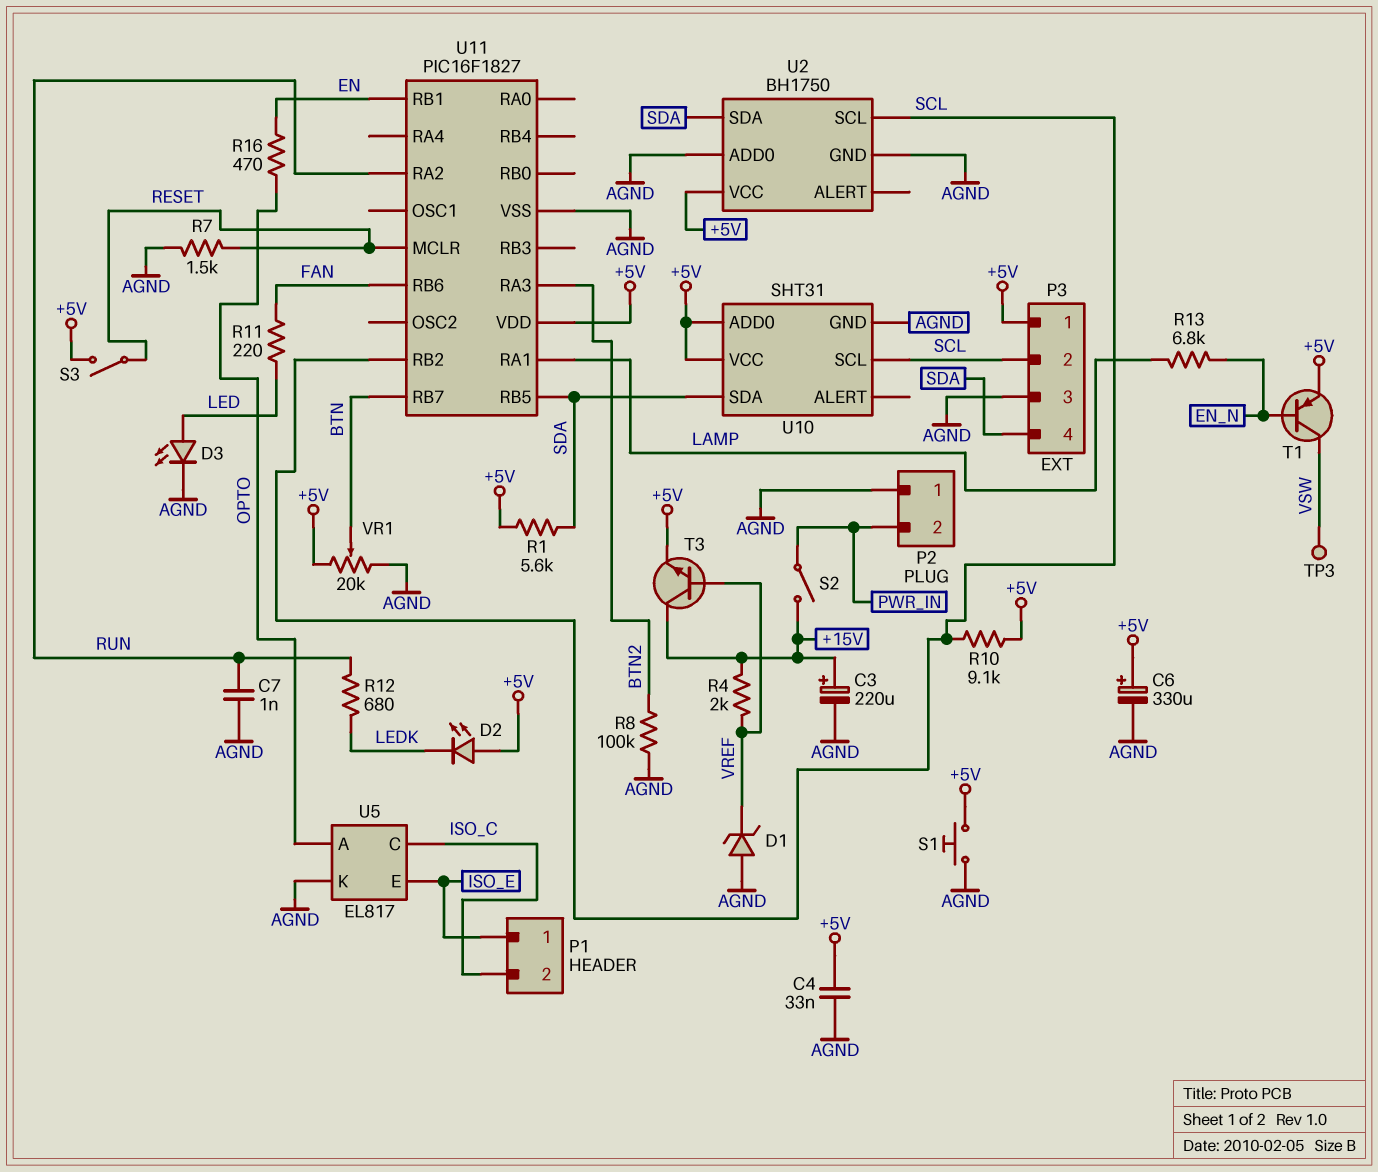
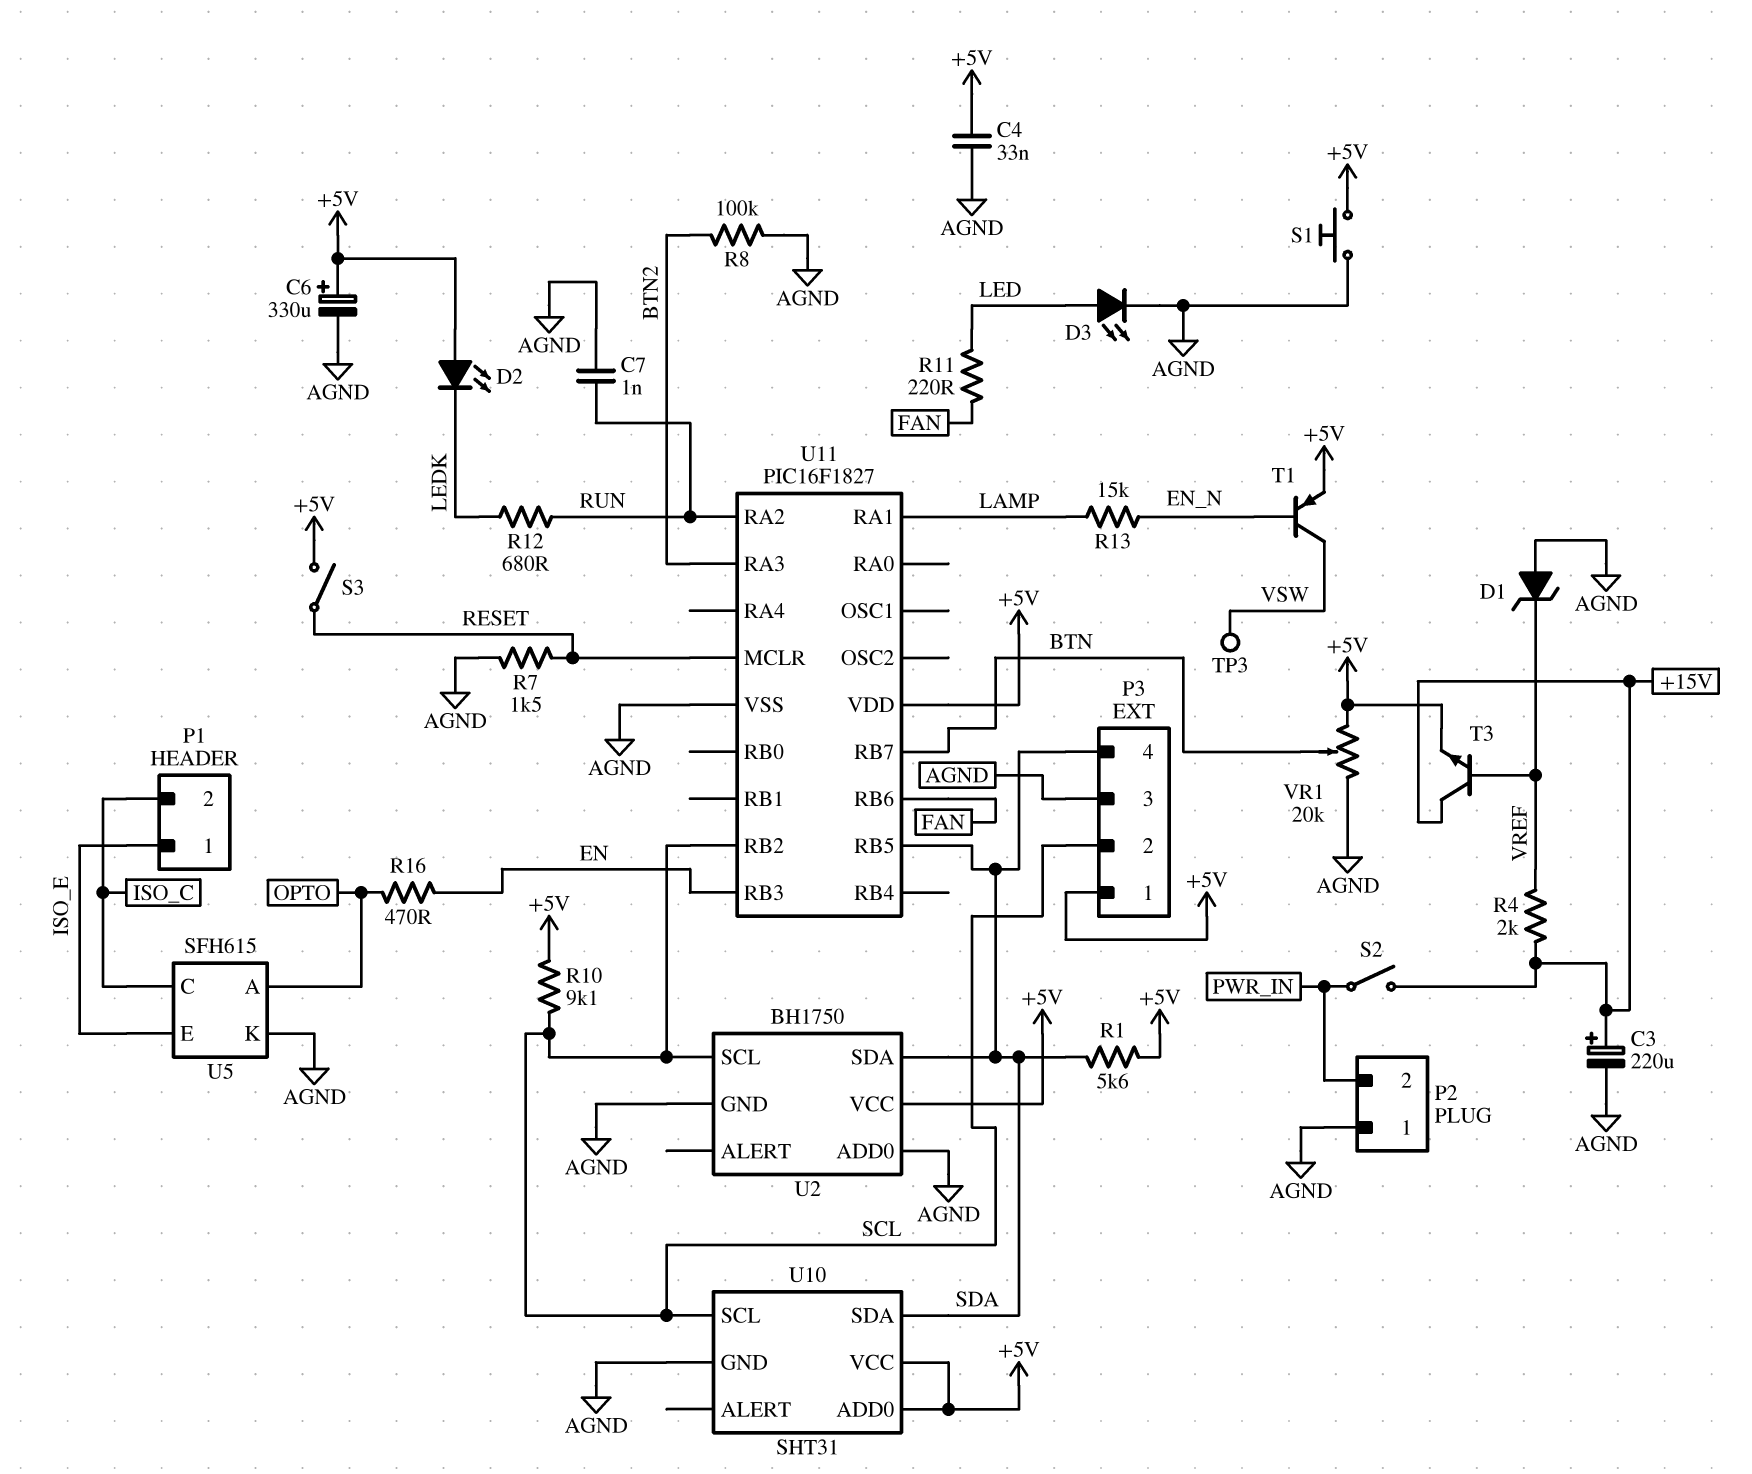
R13: 6.8k (EN_N, LAMP) -> 15k (EN_N, LAMP)
U5: EL817 -> SFH615
U11 pin RB1: EN -> none
U11 pin RB3: none -> EN

